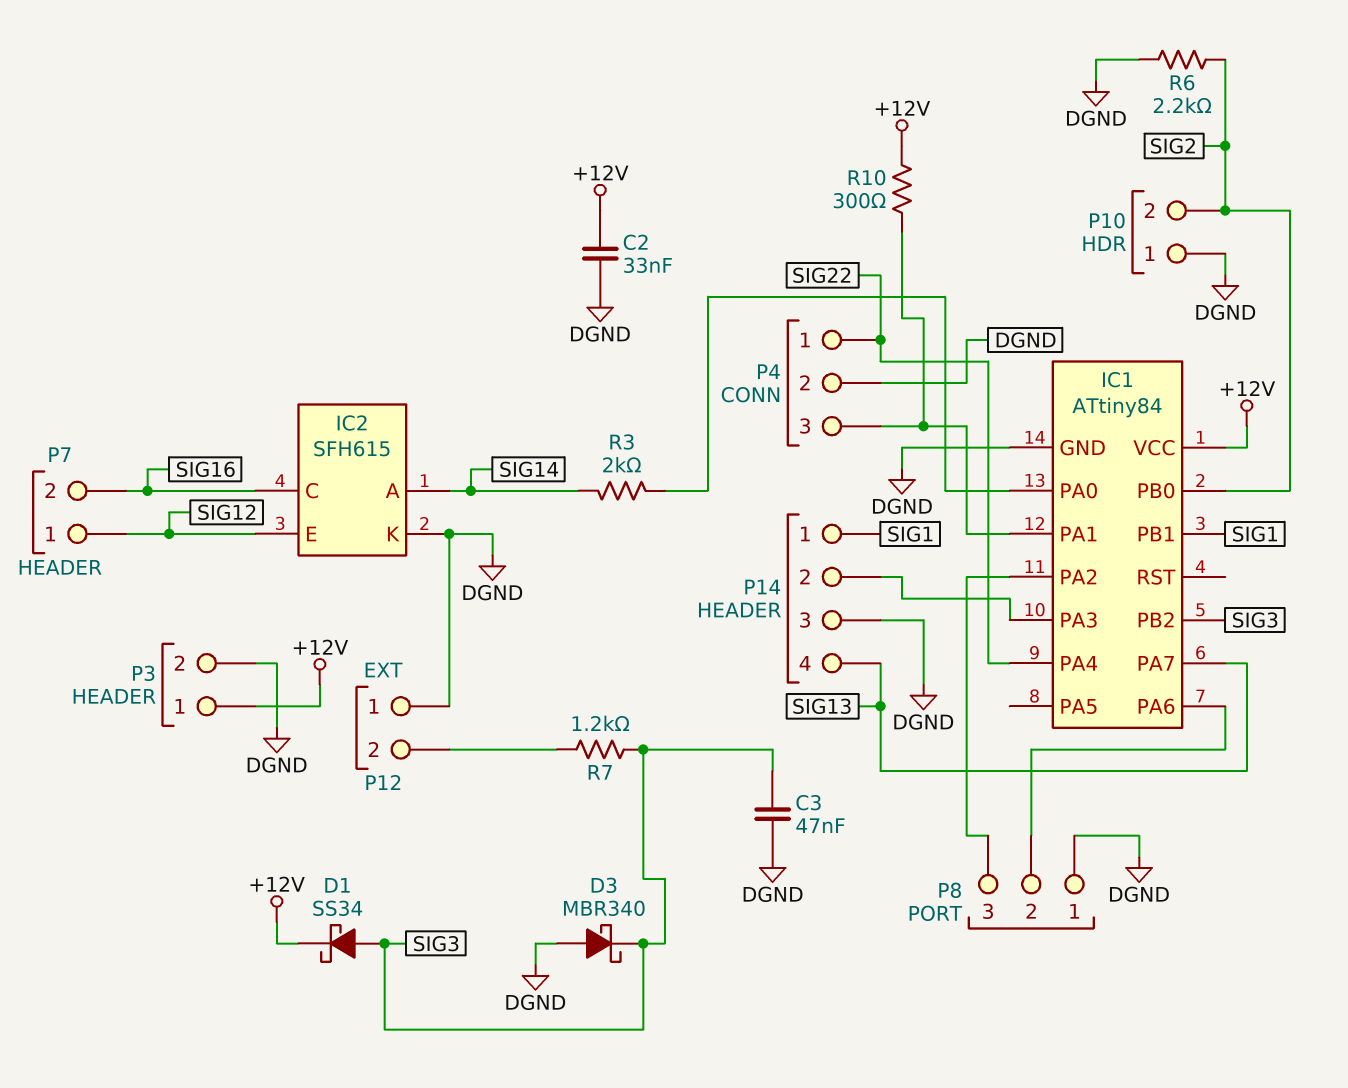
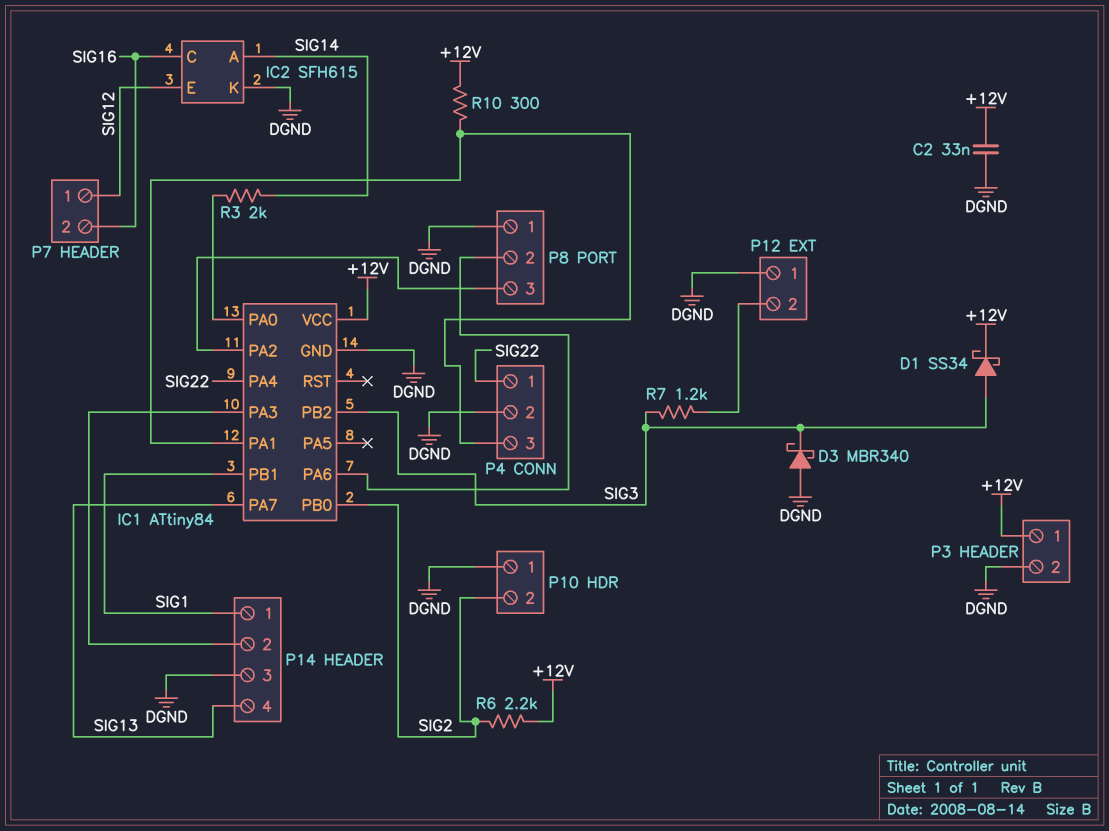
C3: 47nF (DGND, SIG3) -> none
R6: 2.2k (DGND, SIG2) -> 2.2k (+12V, SIG2)

